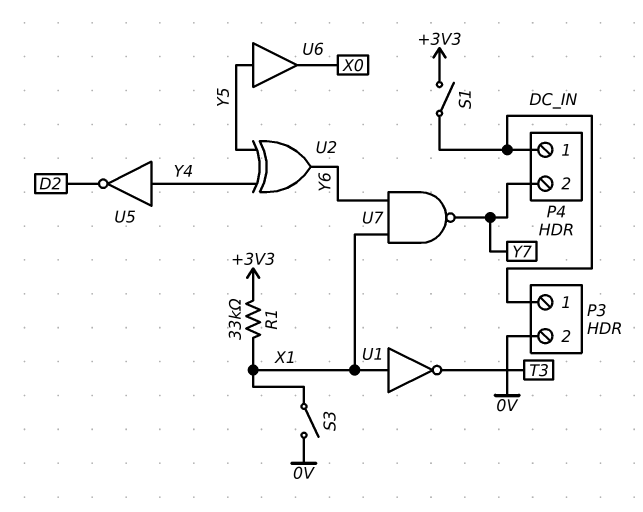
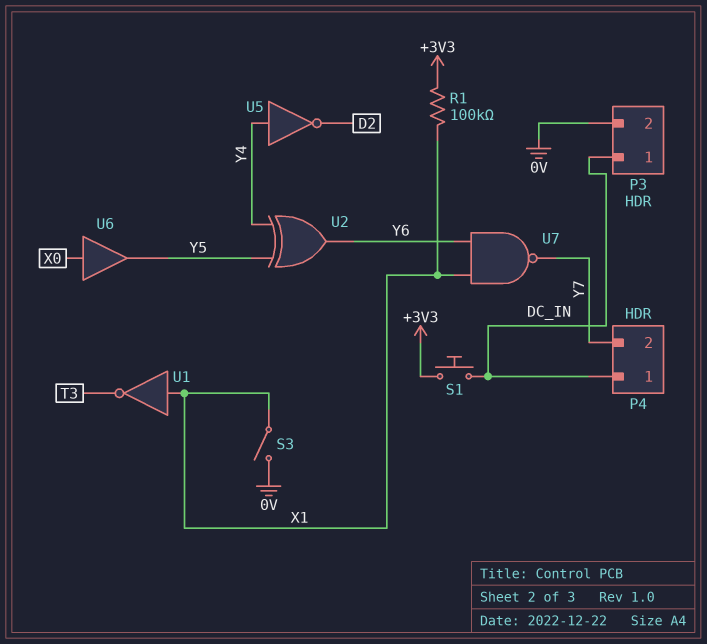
R1: 33k (+3V3, X1) -> 100k (+3V3, X1)
S1: switch (+3V3, DC_IN) -> button (+3V3, DC_IN)
U6: buffer (in Y5, out X0) -> buffer (in X0, out Y5)

